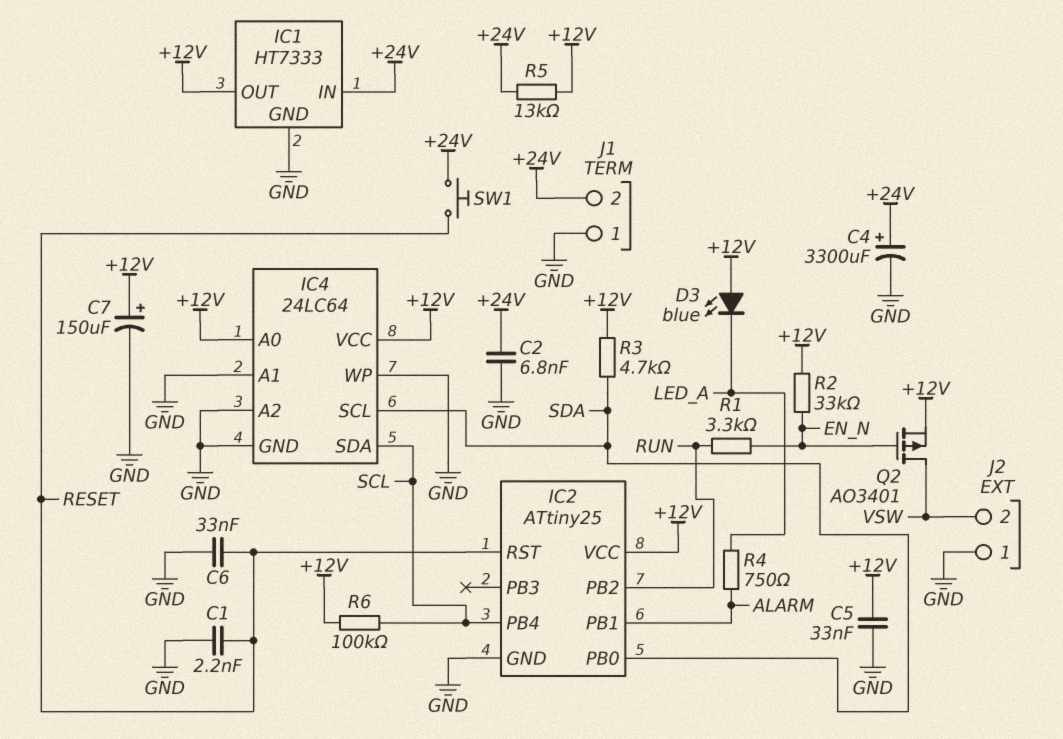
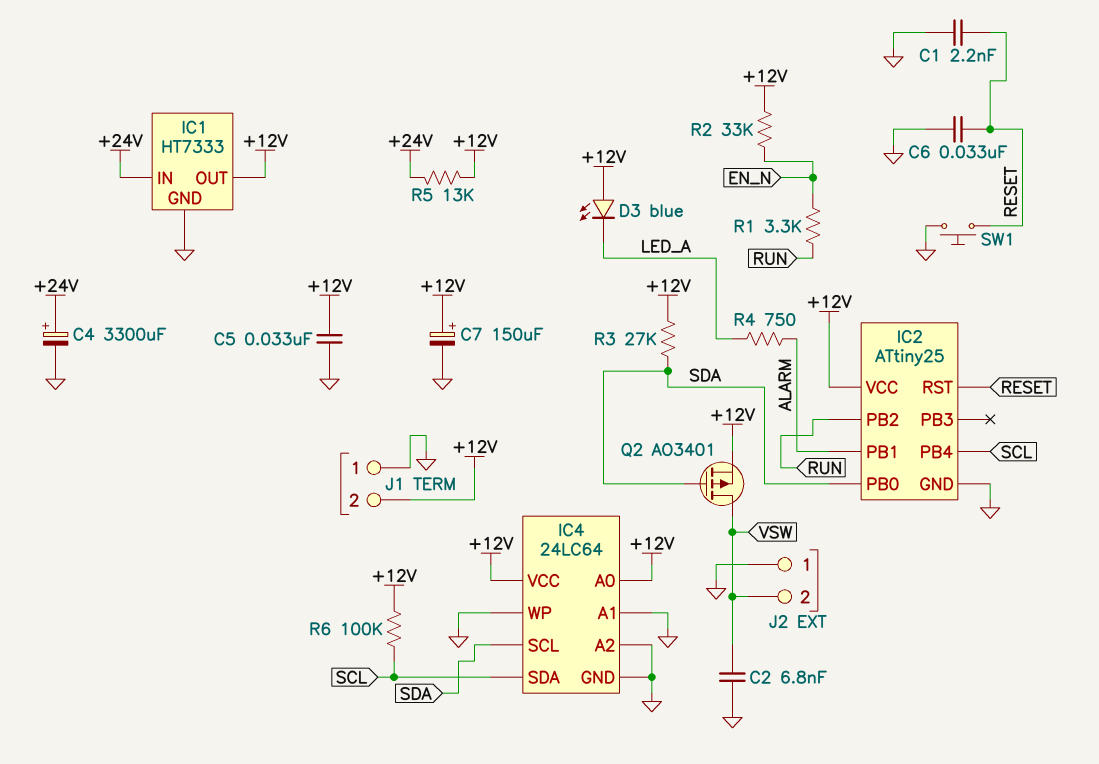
C2: 6.8nF (+24V, GND) -> 6.8nF (GND, VSW)
J1 pin 2: +24V -> +12V
Q2: PMOS AO3401 (G EN_N, D VSW, S +12V) -> PMOS AO3401 (G SDA, D VSW, S +12V)
R3: 4.7k (+12V, SDA) -> 27k (+12V, SDA)
SW1: button (+24V, RESET) -> button (GND, RESET)

